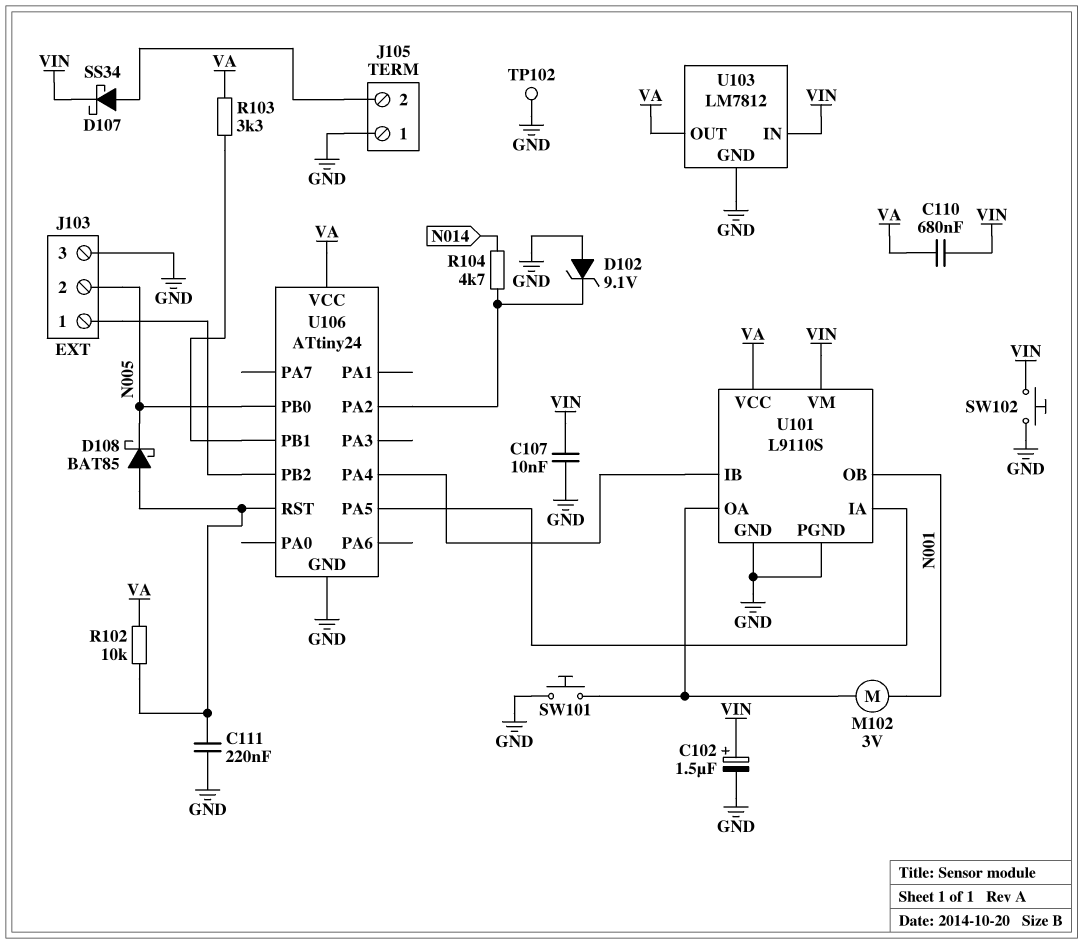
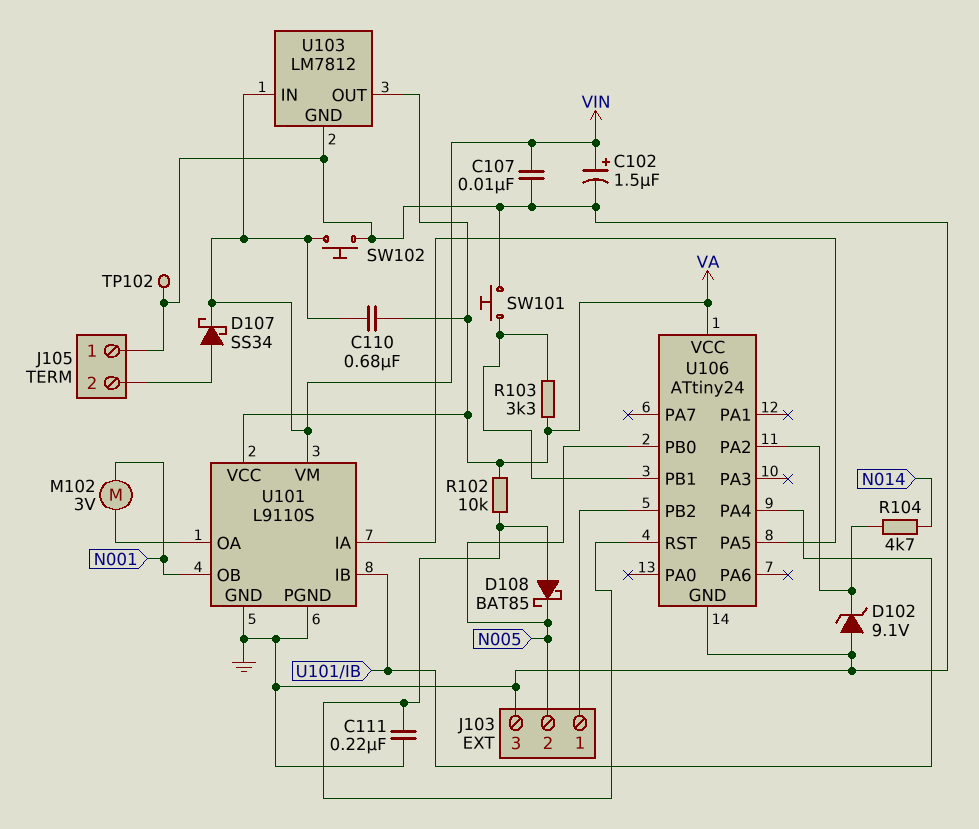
SW101: button (GND, U101/OA) -> button (GND, U106/PB1)

